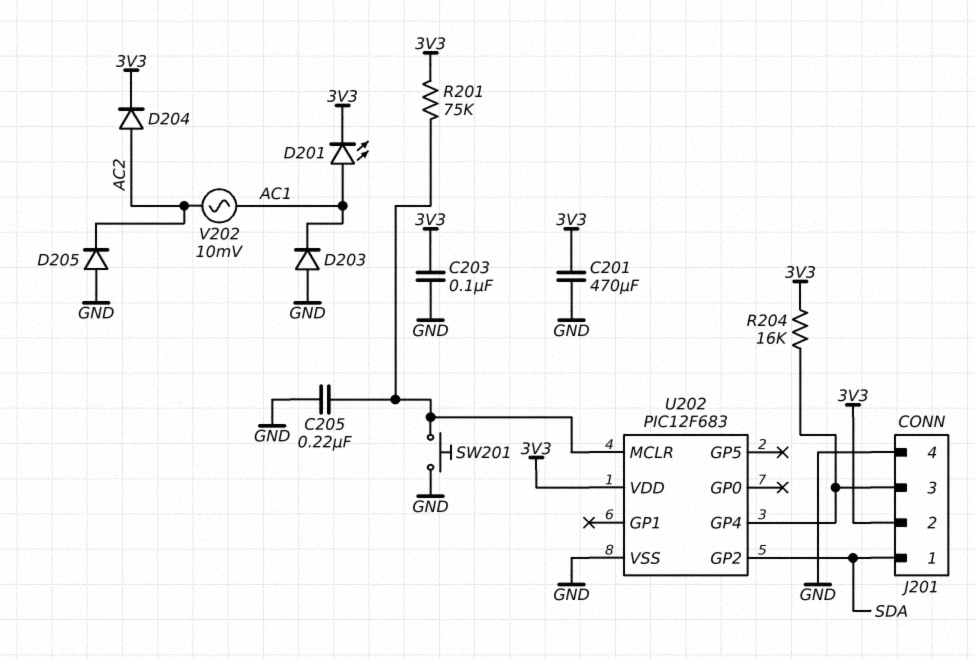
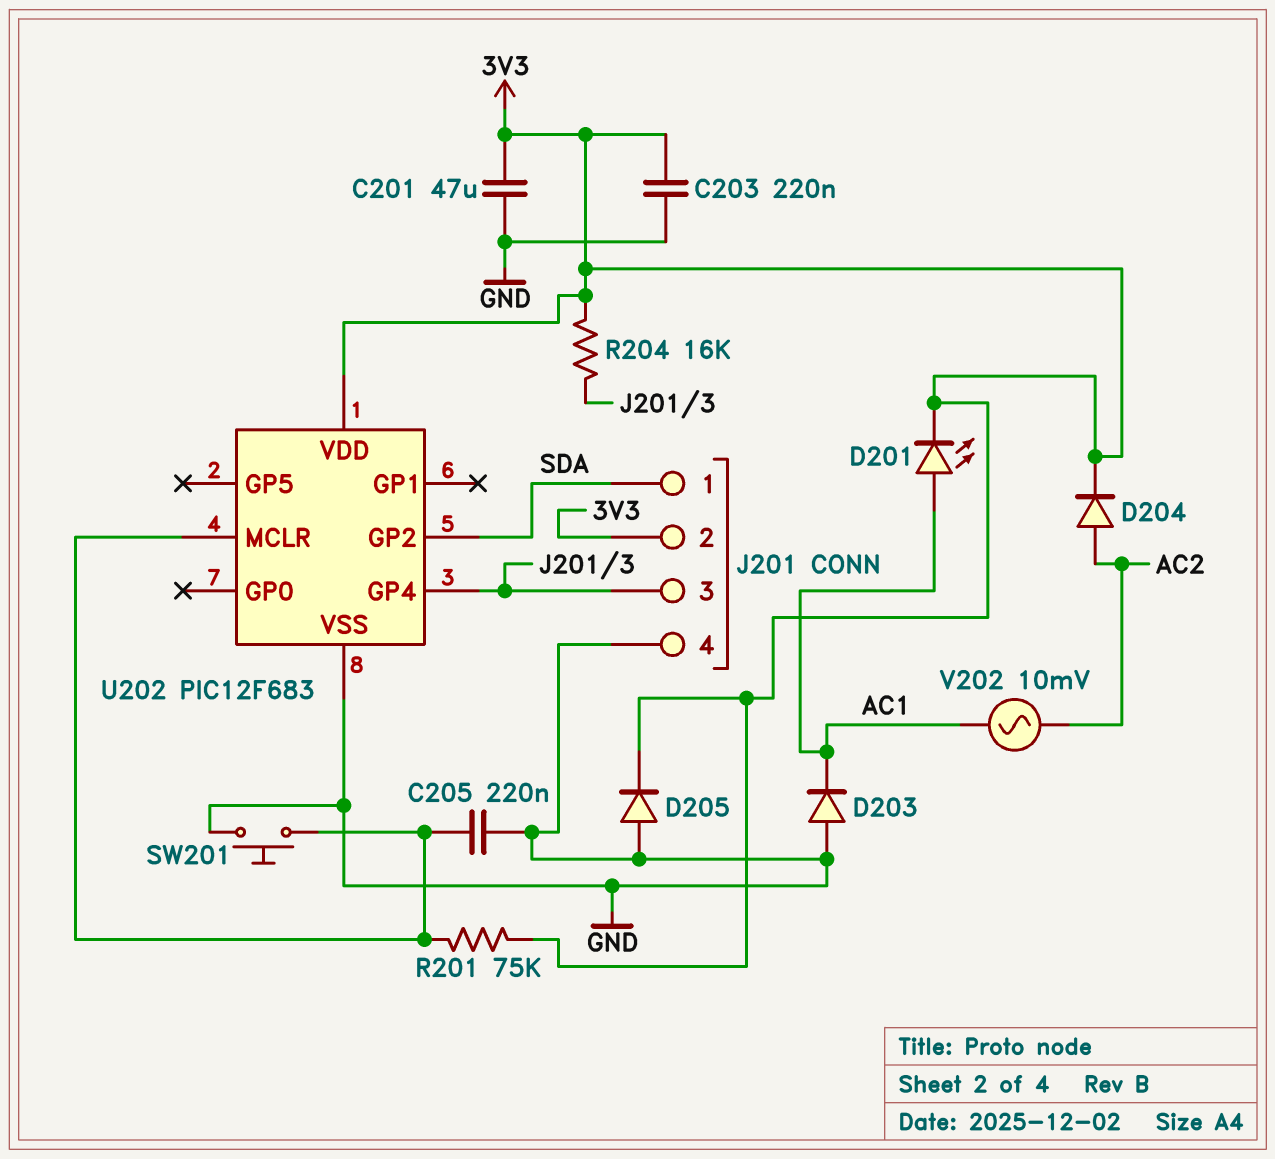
C201: 470uF (3V3, GND) -> 47uF (3V3, GND)
C203: 100nF (3V3, GND) -> 220nF (3V3, GND)
D205: diode (A GND, K AC2) -> diode (A GND, K 3V3)

